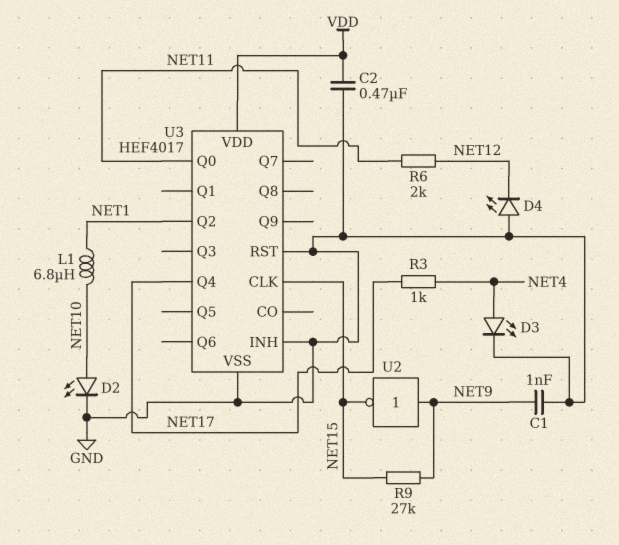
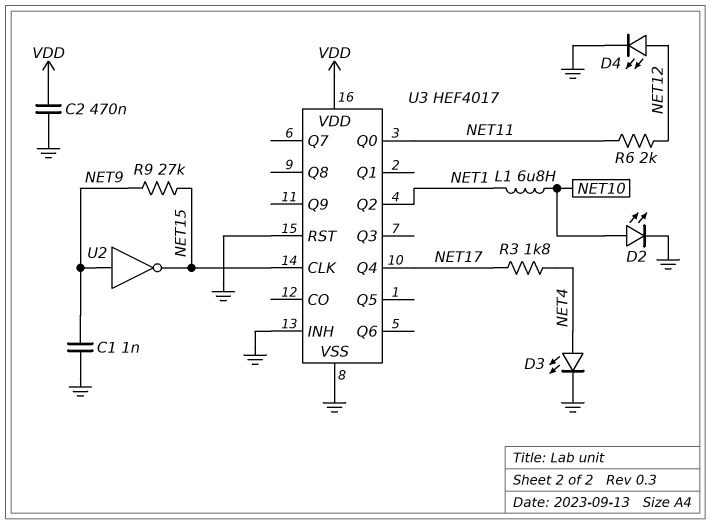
D4: LED (A GND, K NET12) -> LED (A NET12, K GND)
R3: 1k (NET4, NET17) -> 1.8k (NET4, NET17)

